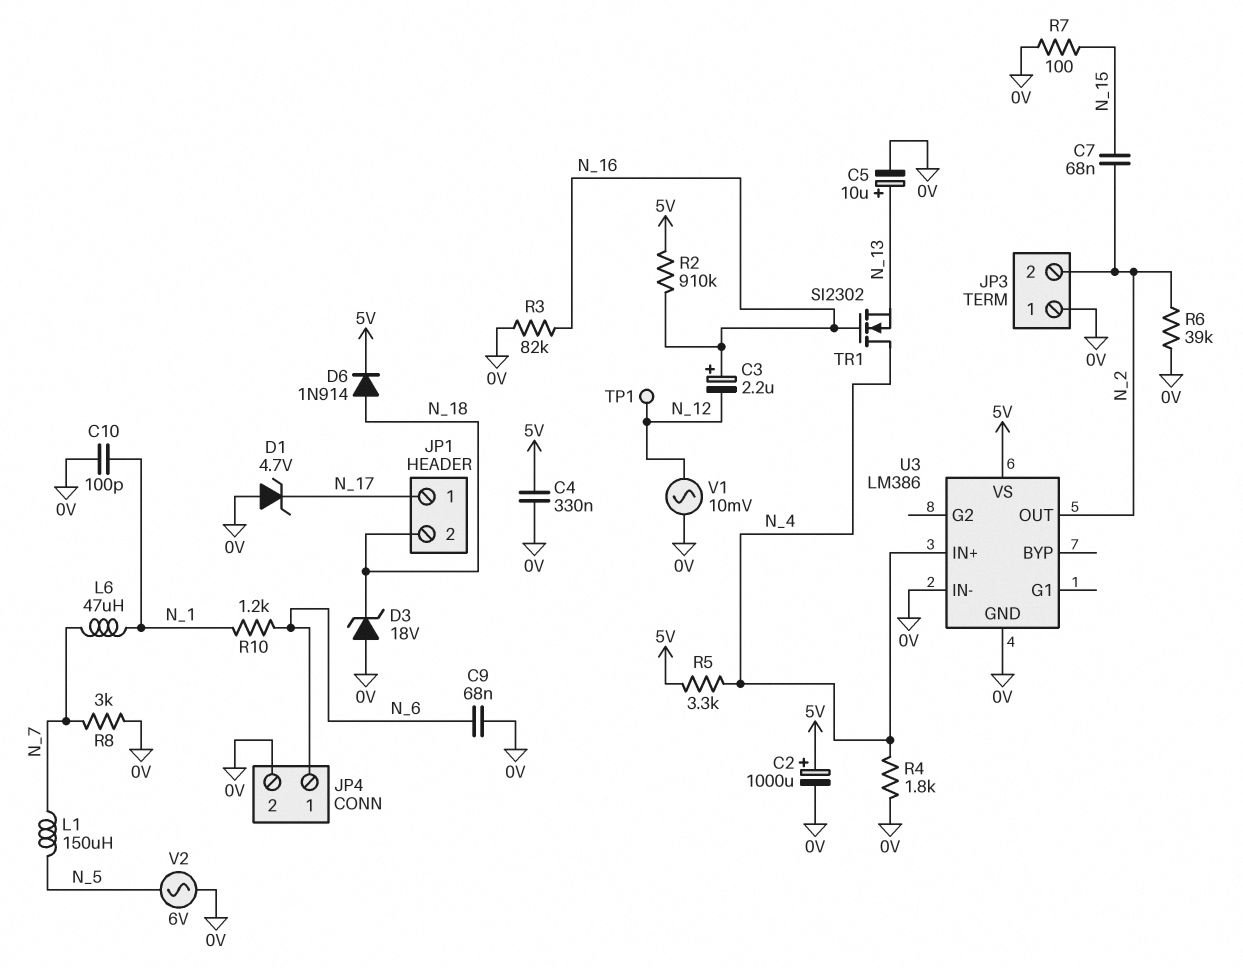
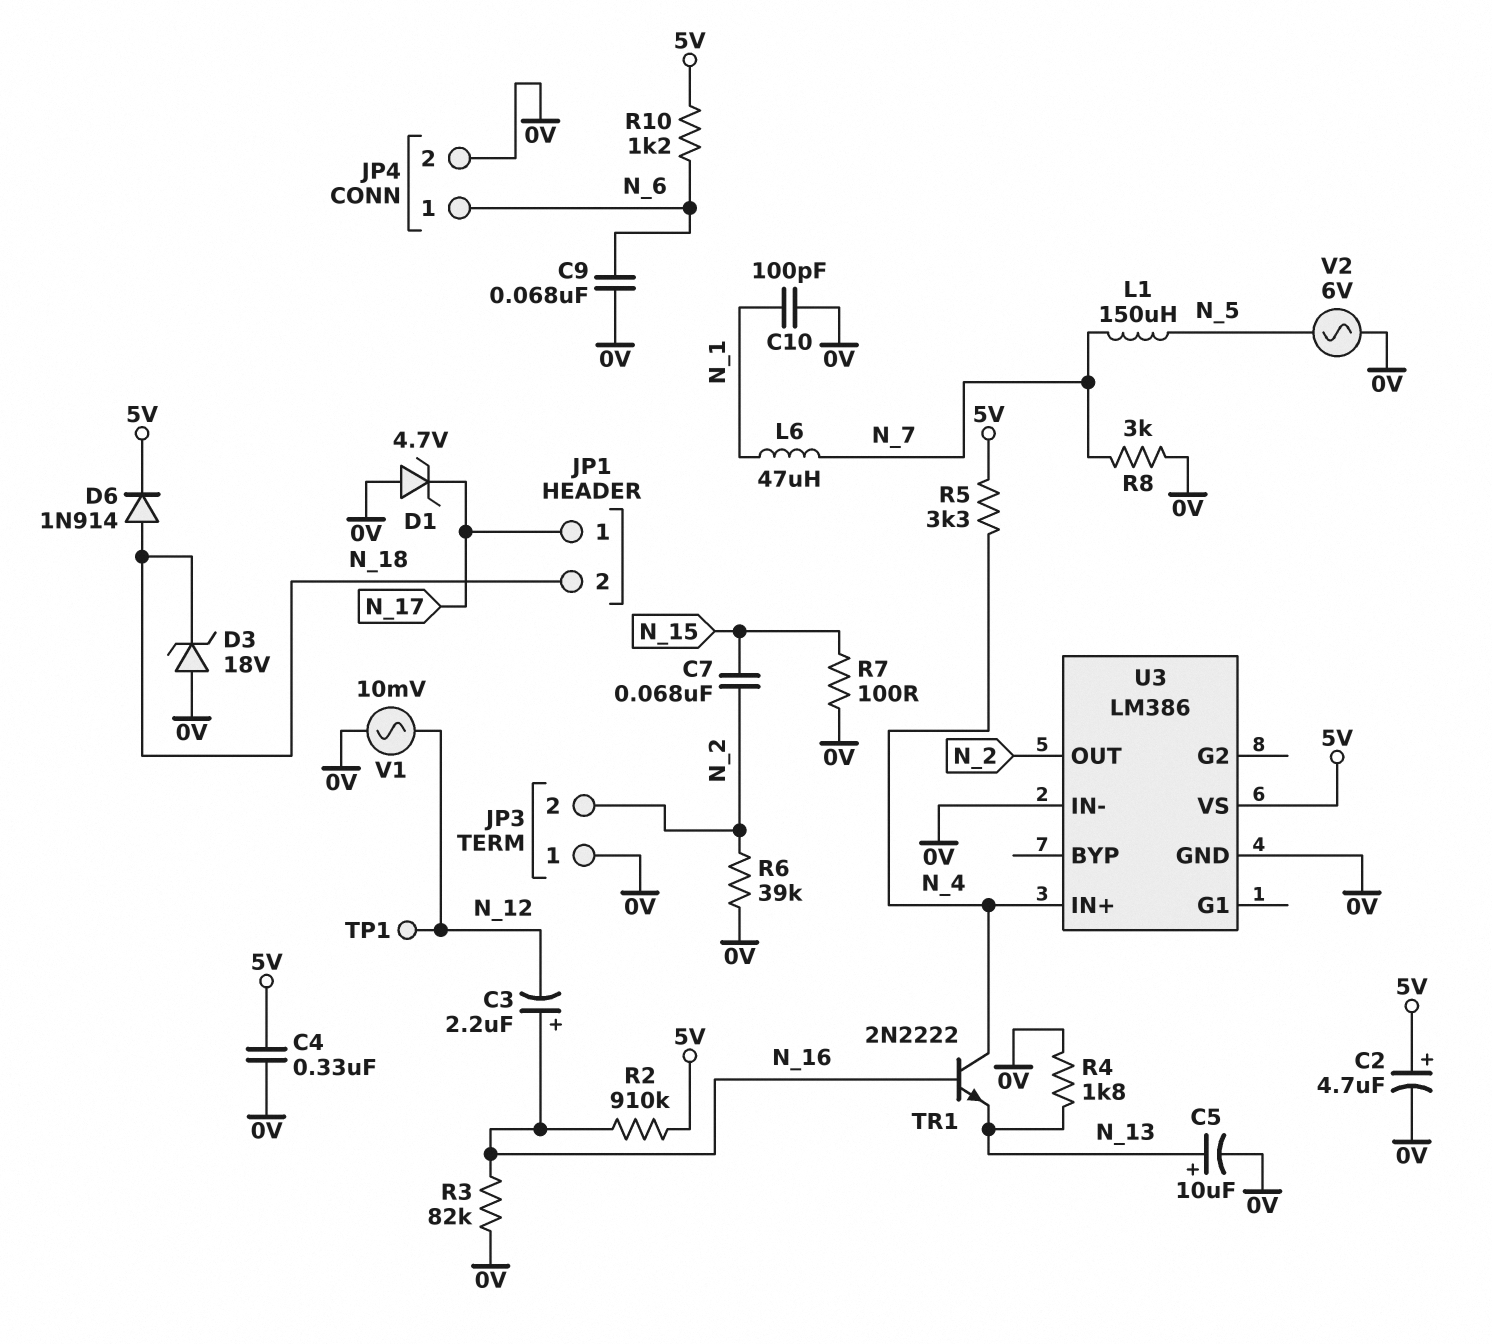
C2: 1000uF (plus 5V, minus 0V) -> 4.7uF (plus 5V, minus 0V)
R4: 1.8k (0V, N_4) -> 1.8k (0V, N_13)
R10: 1.2k (N_1, N_6) -> 1.2k (5V, N_6)
TR1: NMOS SI2302 (G N_16, D N_4, S N_13) -> NPN 2N2222 (B N_16, C N_4, E N_13)

